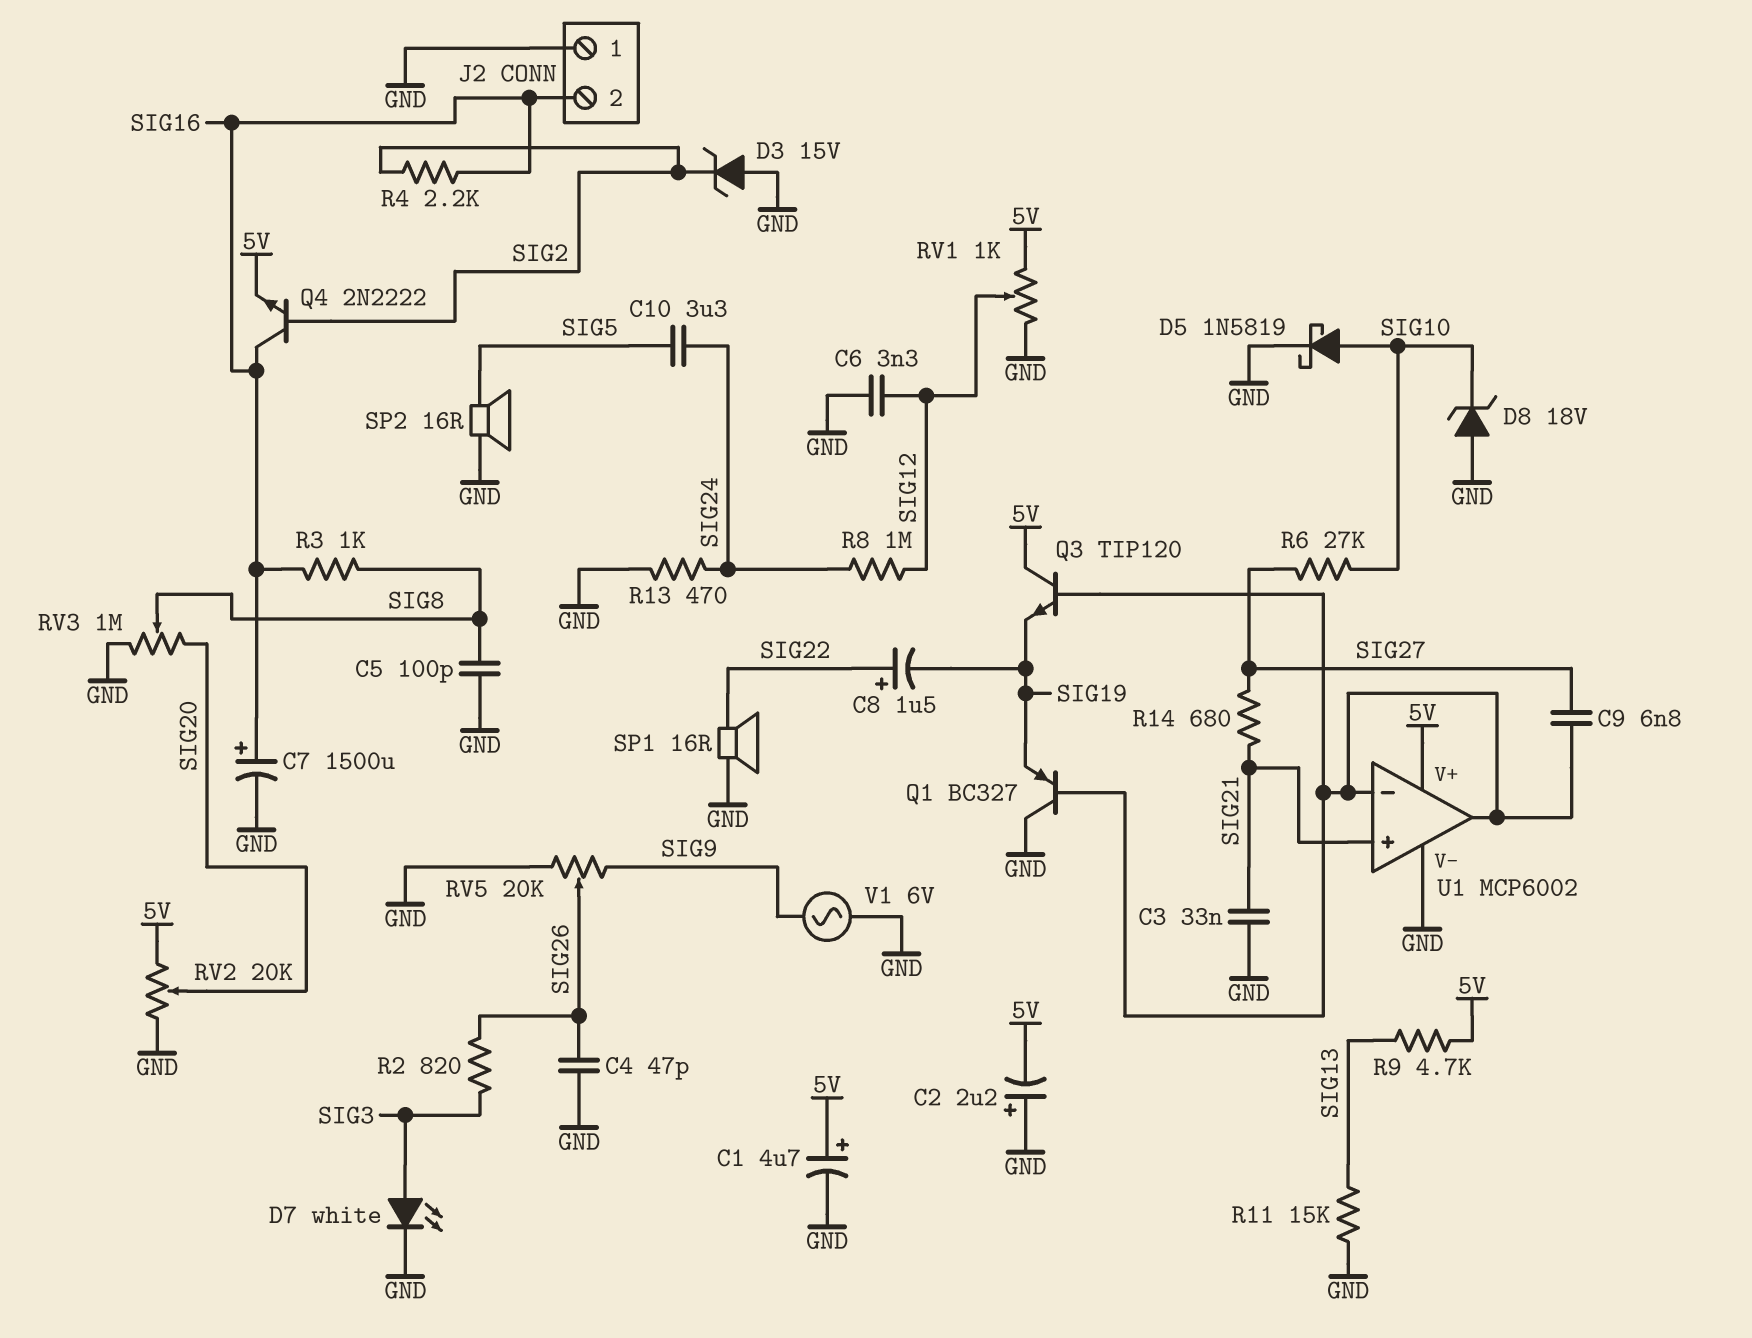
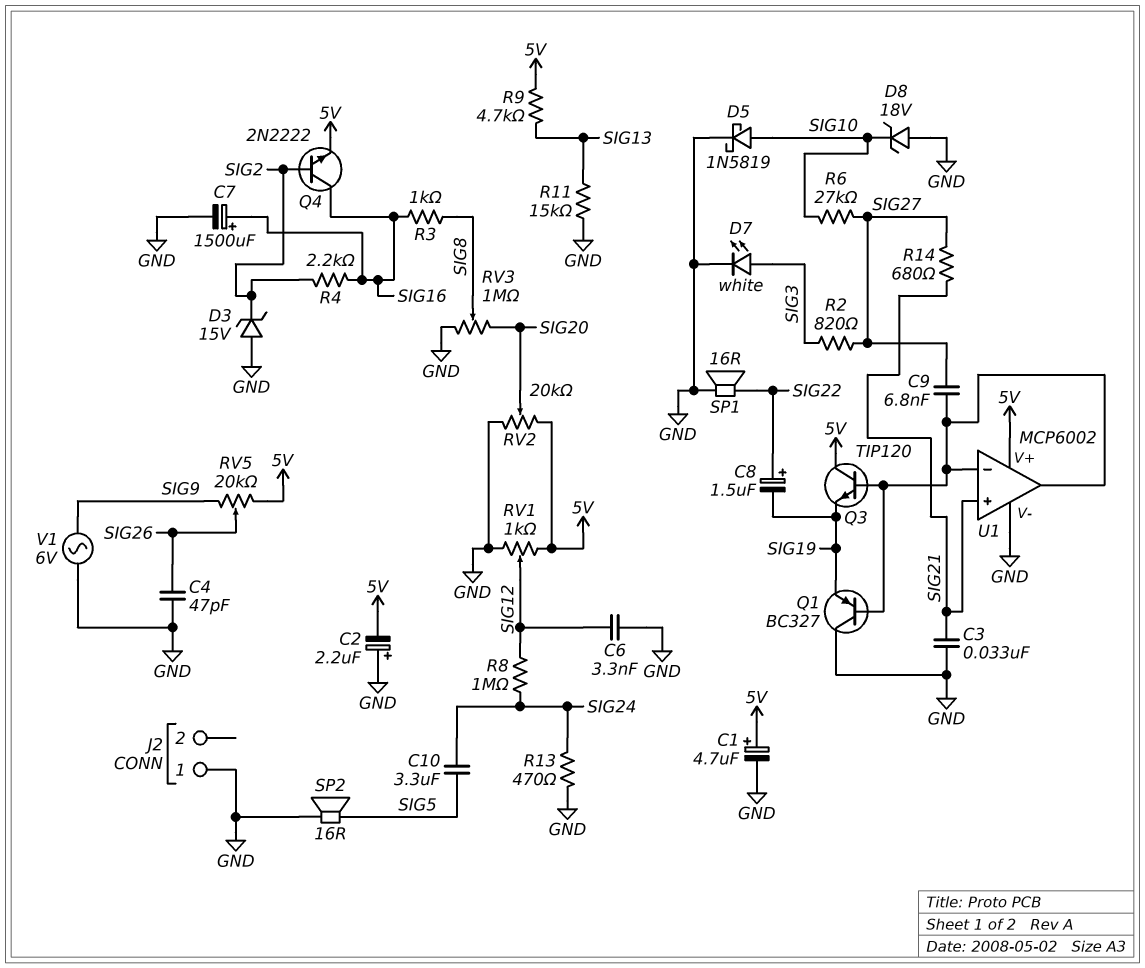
C5: 100pF (GND, SIG8) -> none
J2 pin 2: SIG16 -> none
R2: 820 (SIG3, SIG26) -> 820 (SIG3, SIG27)
RV5: 20k (GND, SIG9, wiper SIG26) -> 20k (5V, SIG9, wiper SIG26)

